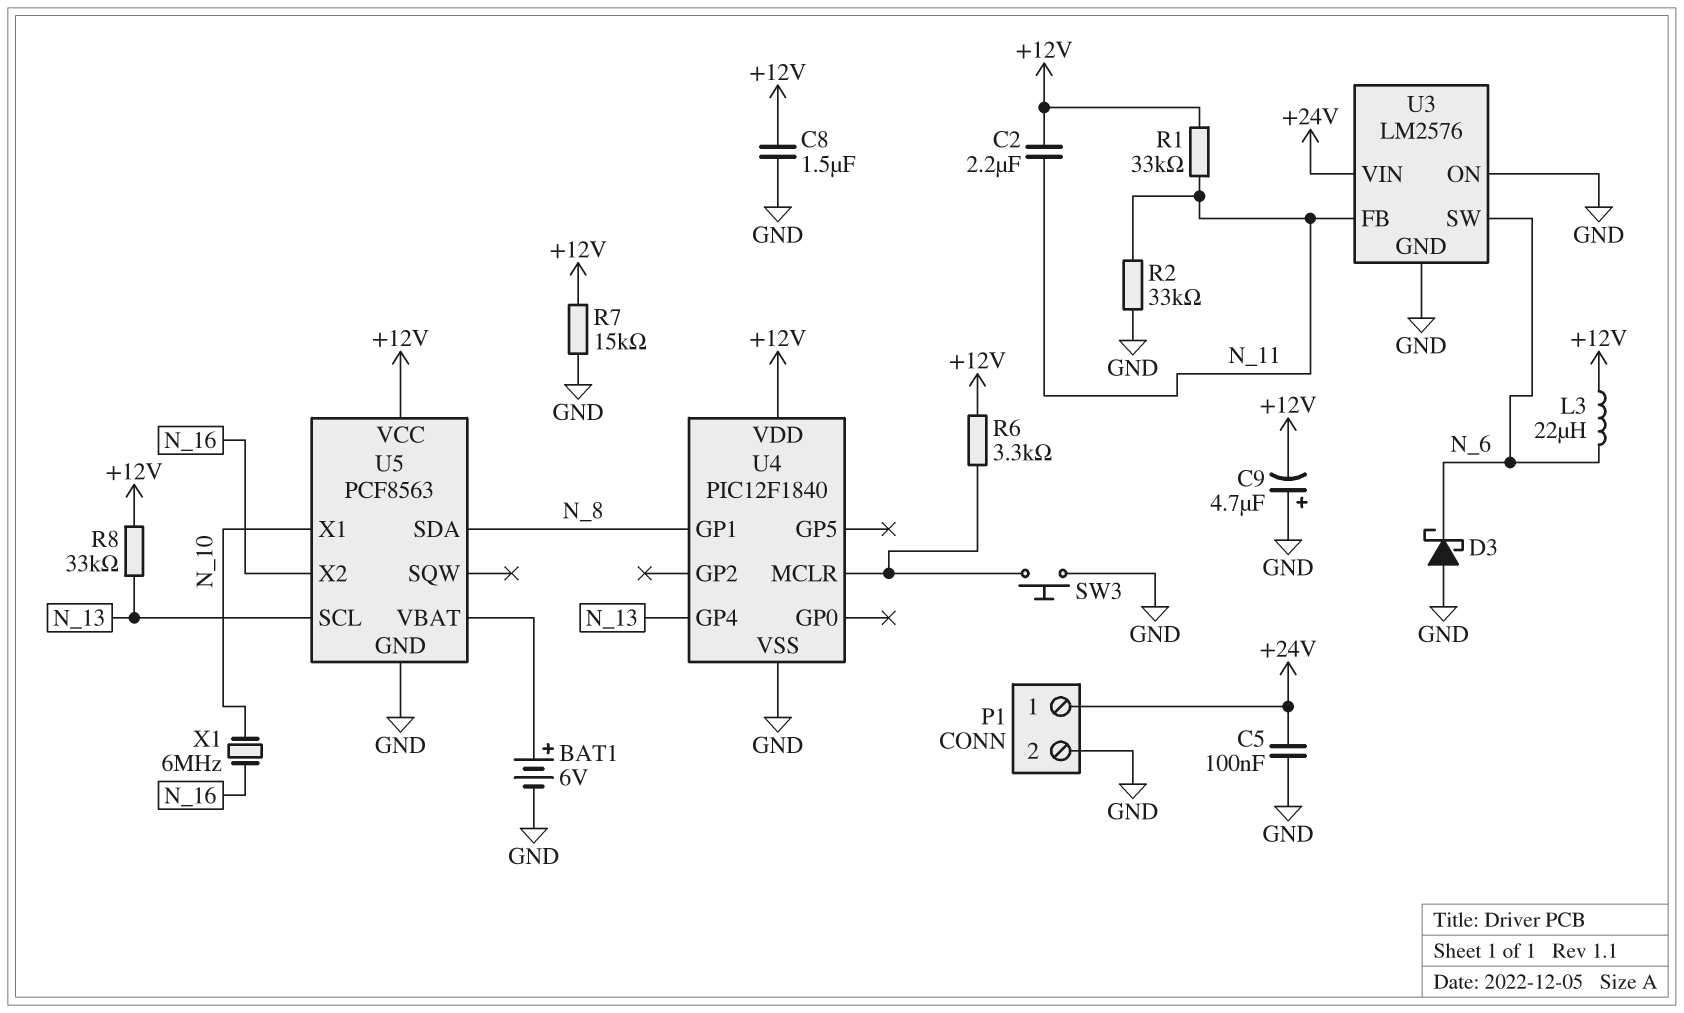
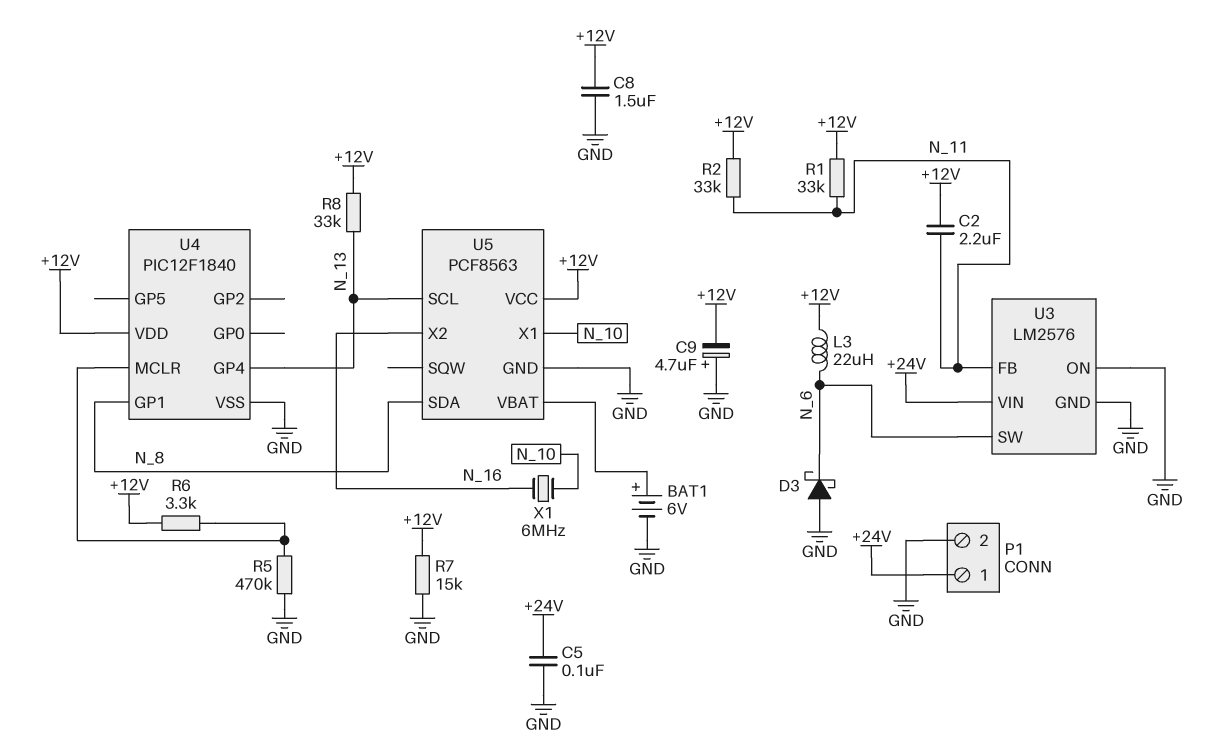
R2: 33k (GND, N_11) -> 33k (+12V, N_11)
R5: none -> 470k (GND, U4/MCLR)
SW3: button (GND, U4/MCLR) -> none

